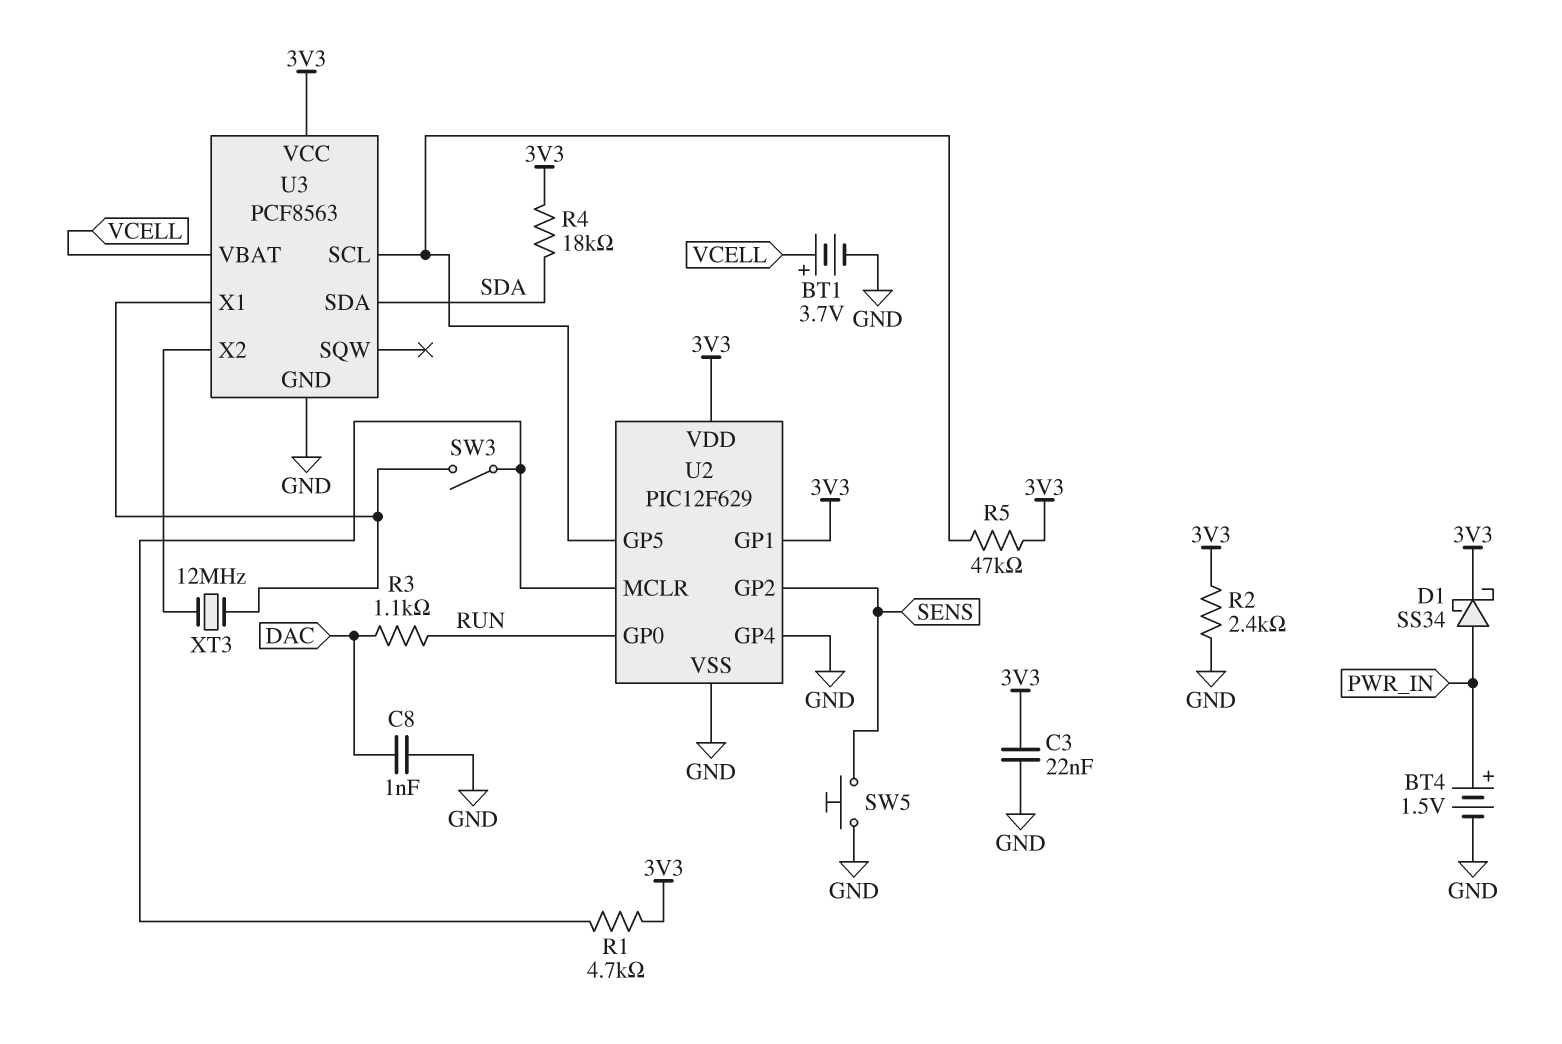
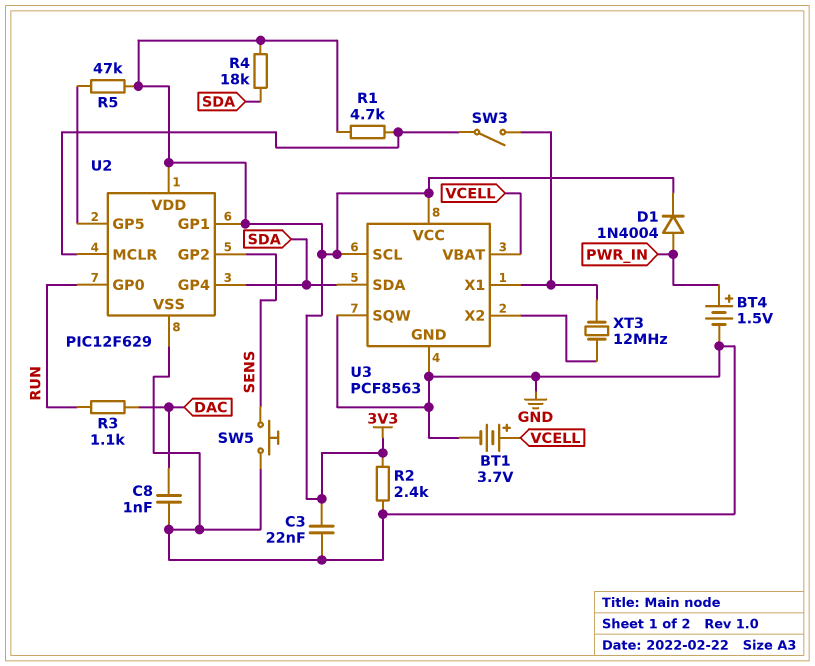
D1: schottky SS34 (A PWR_IN, K 3V3) -> diode 1N4004 (A PWR_IN, K 3V3)
U2 pin GP4: GND -> SDA
U3 pin SCL: U2/GP5 -> 3V3
U3 pin SQW: none -> GND

